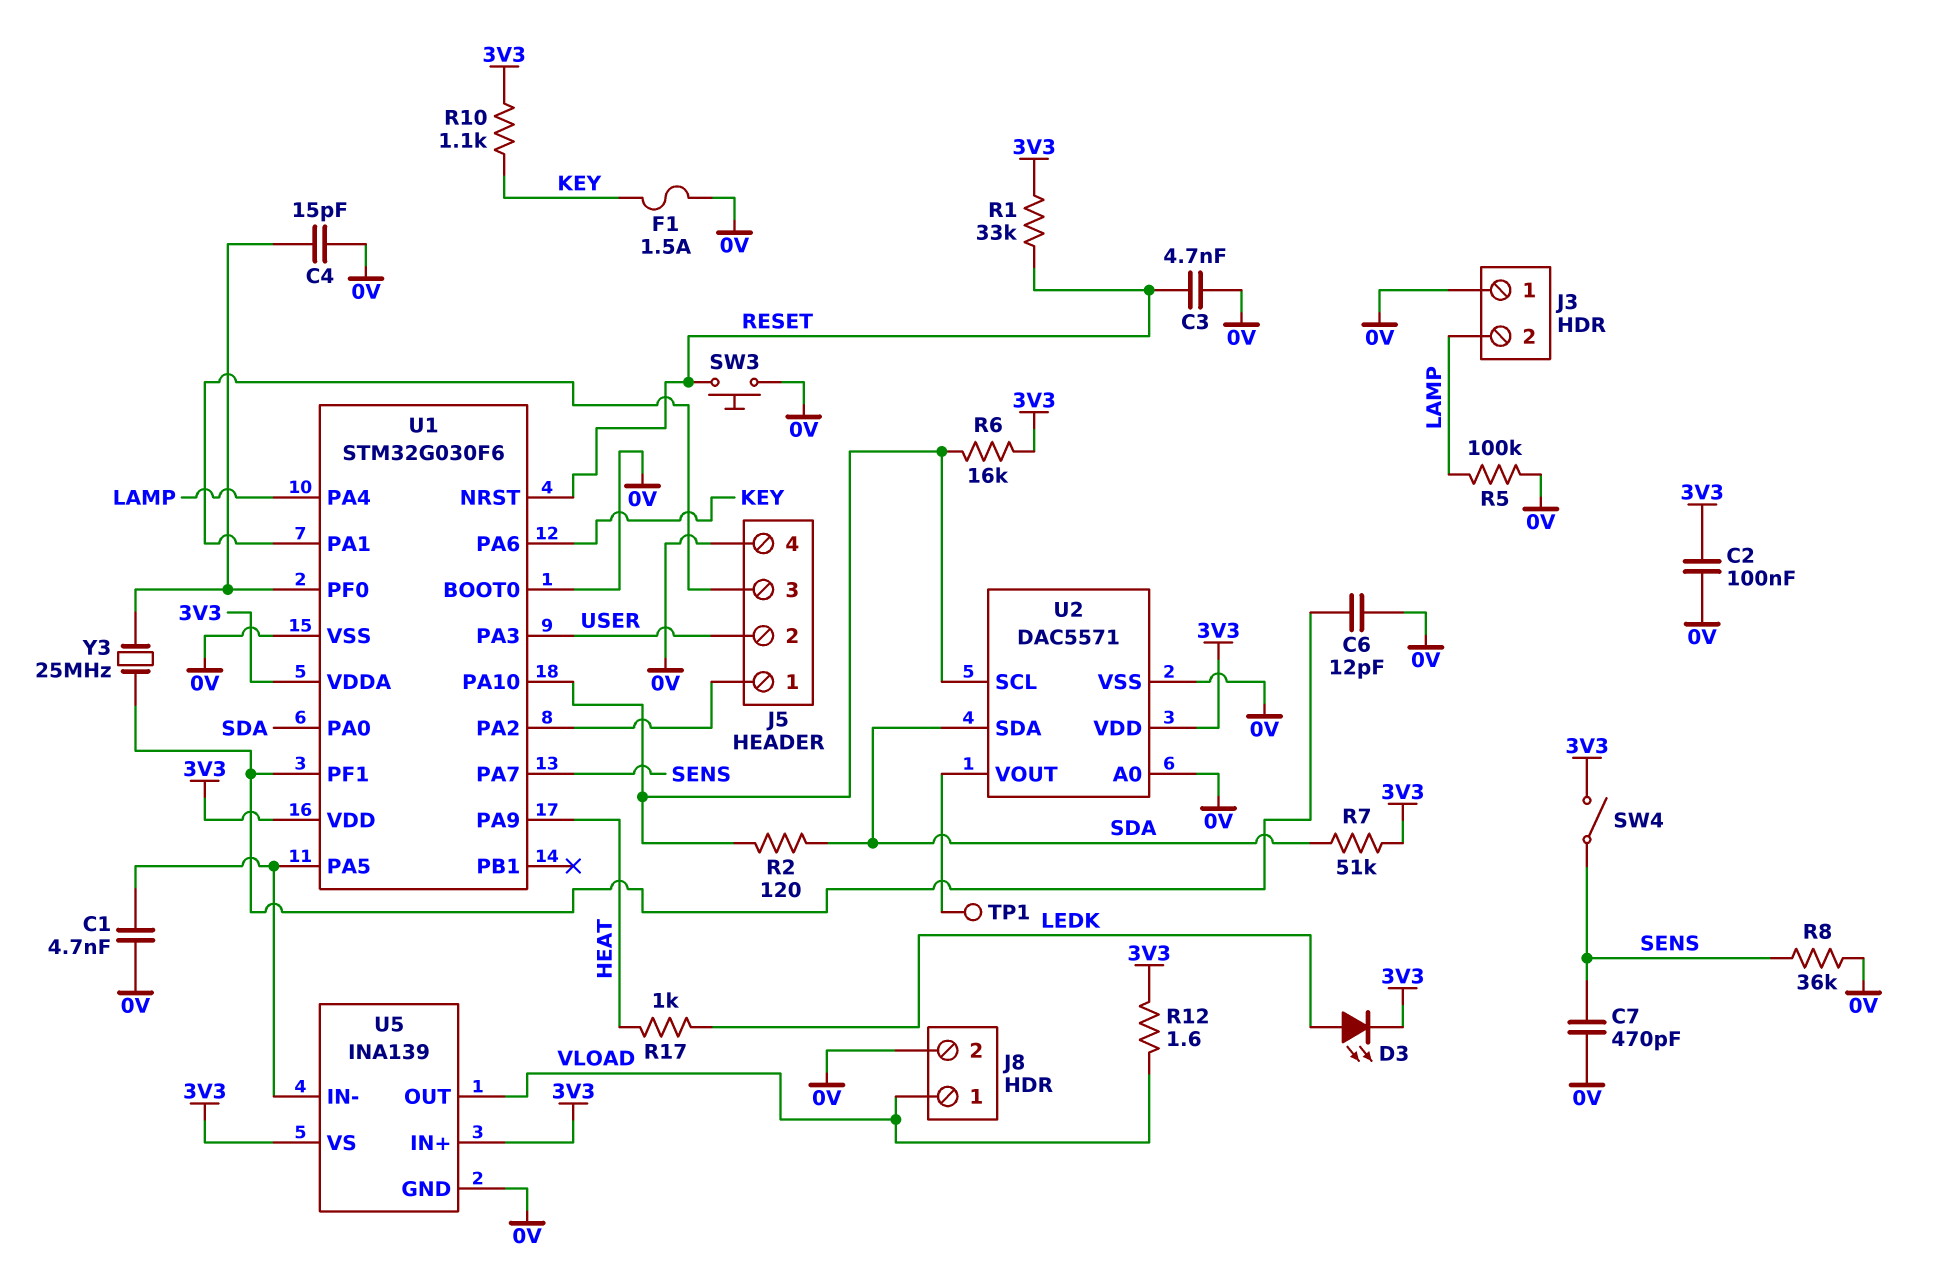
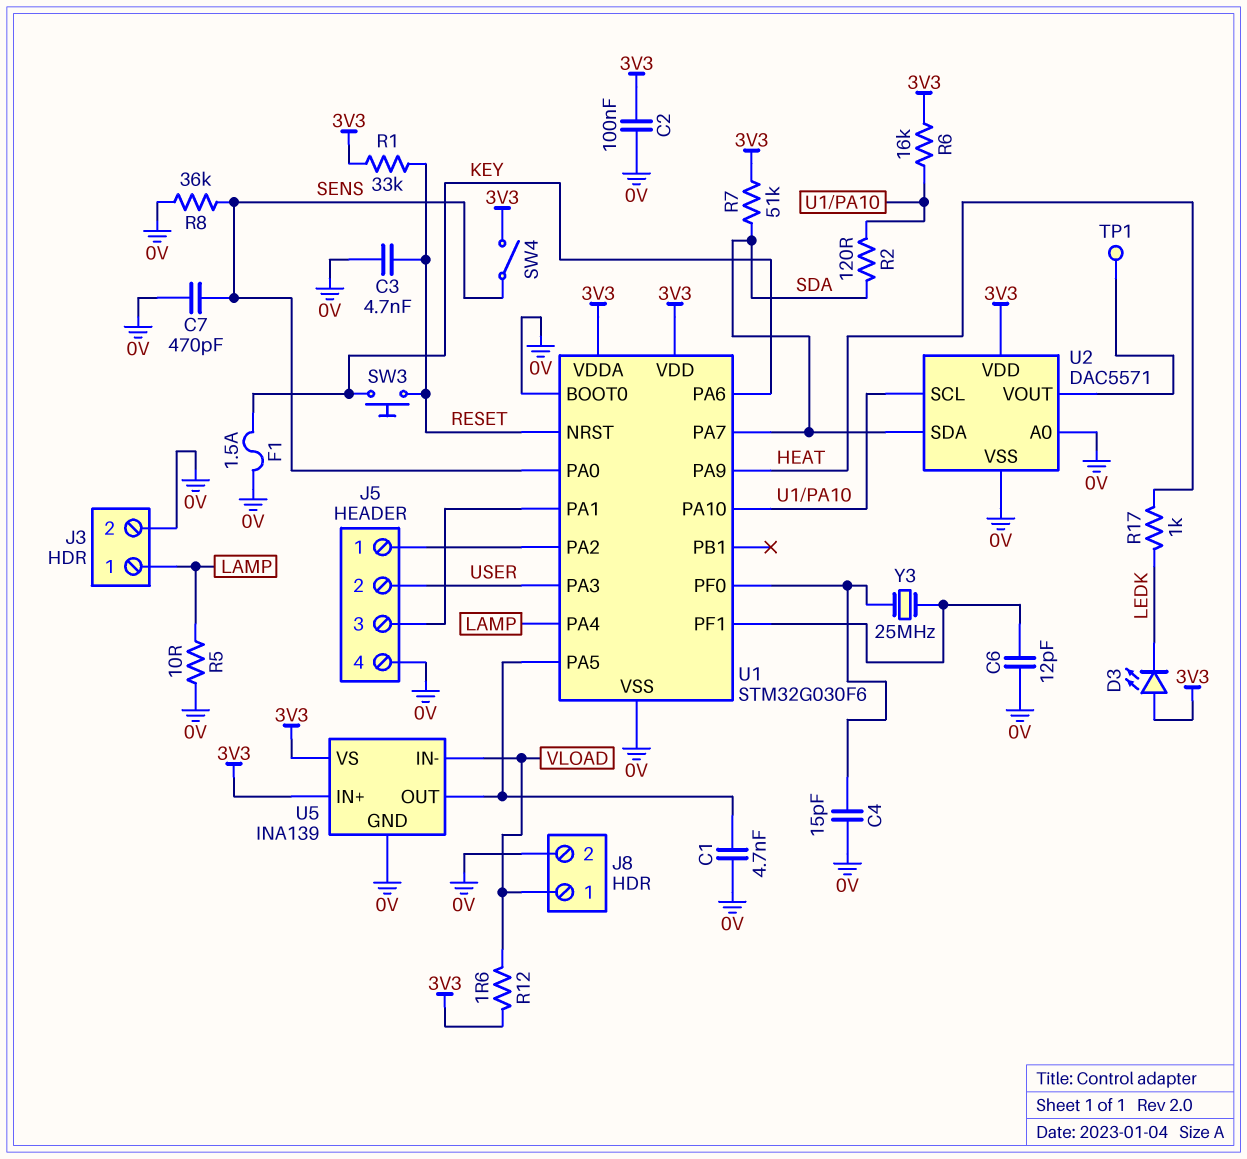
D3: LED (A LEDK, K 3V3) -> LED (A 3V3, K LEDK)
J3 pin 1: 0V -> LAMP
J3 pin 2: LAMP -> 0V
R5: 100k (0V, LAMP) -> 10 (0V, LAMP)
R10: 1.1k (3V3, KEY) -> none
SW3: button (0V, RESET) -> button (KEY, RESET)
U1 pin PA0: SDA -> SENS
U1 pin PA7: SENS -> SDA
U5 pin IN-: U1/PA5 -> VLOAD
U5 pin OUT: VLOAD -> U1/PA5

